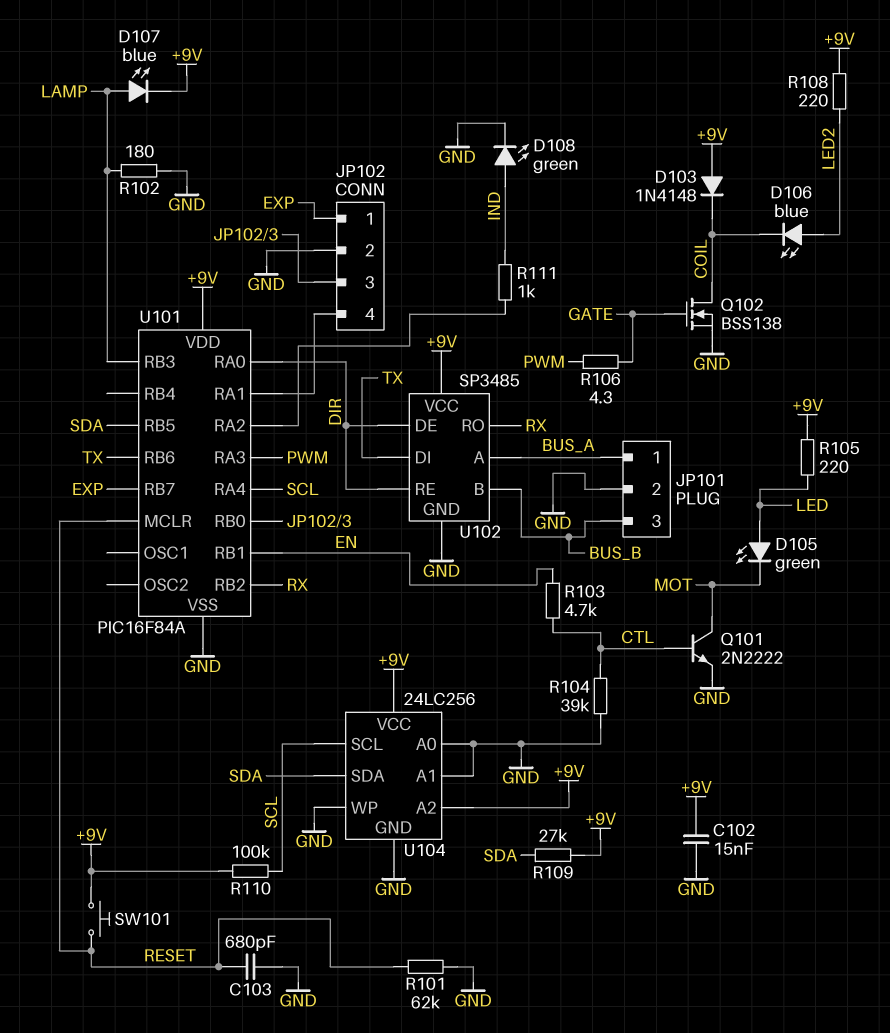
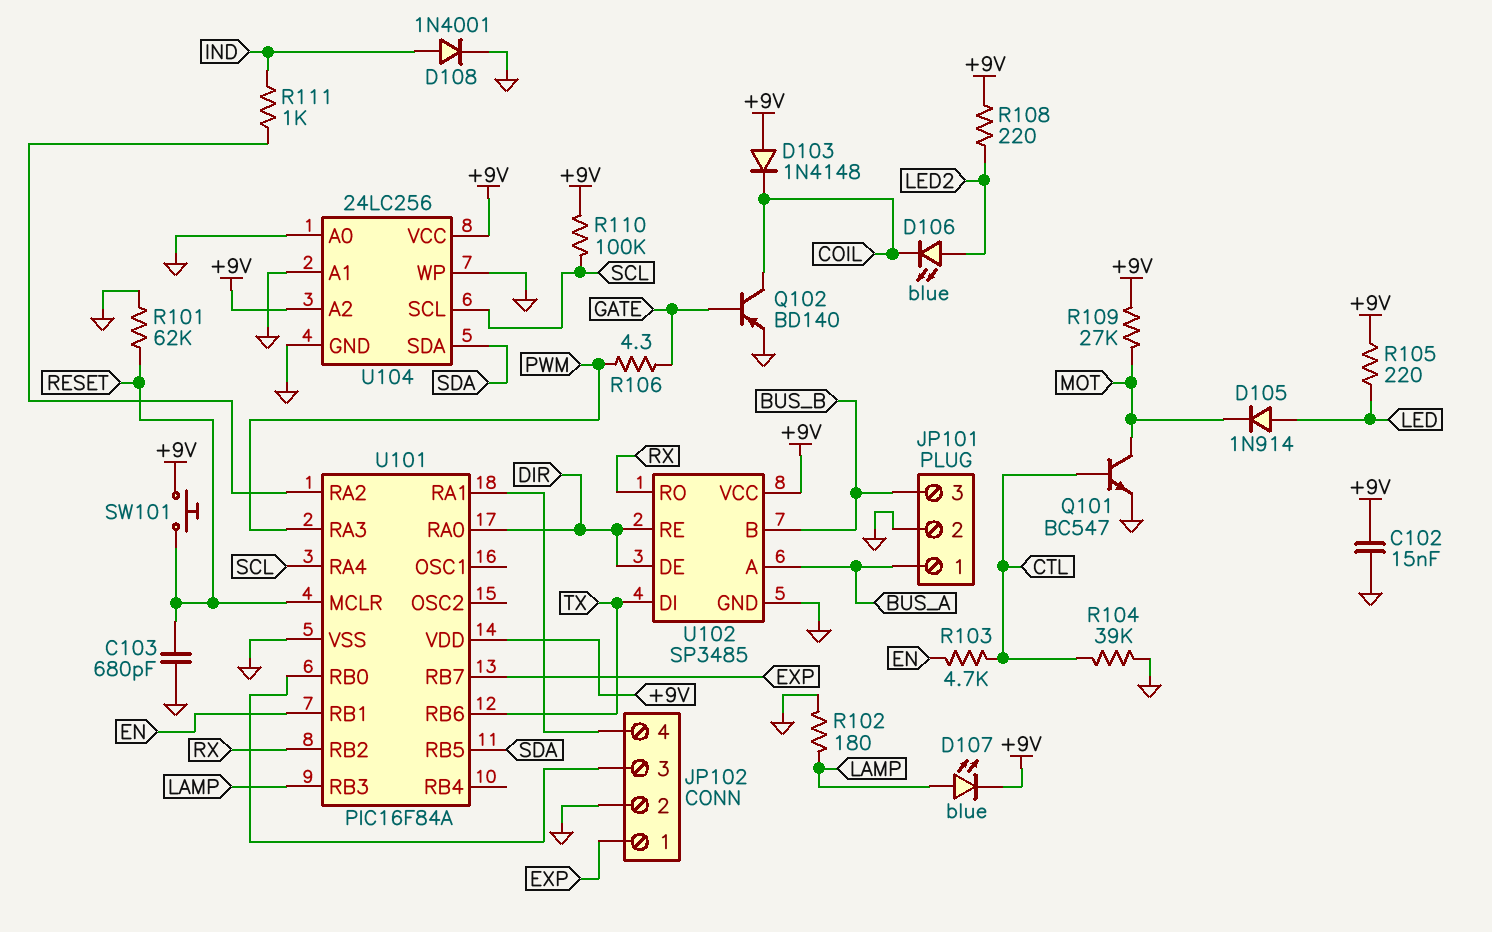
D105: LED green (A LED, K MOT) -> diode 1N914 (A LED, K MOT)
D108: LED green (A IND, K GND) -> diode 1N4001 (A IND, K GND)
Q101: NPN 2N2222 (B CTL, C MOT, E GND) -> NPN BC547 (B CTL, C MOT, E GND)
Q102: NMOS BSS138 (G GATE, D COIL, S GND) -> PNP BD140 (B GATE, C COIL, E GND)
R109: 27k (+9V, SDA) -> 27k (+9V, MOT)

